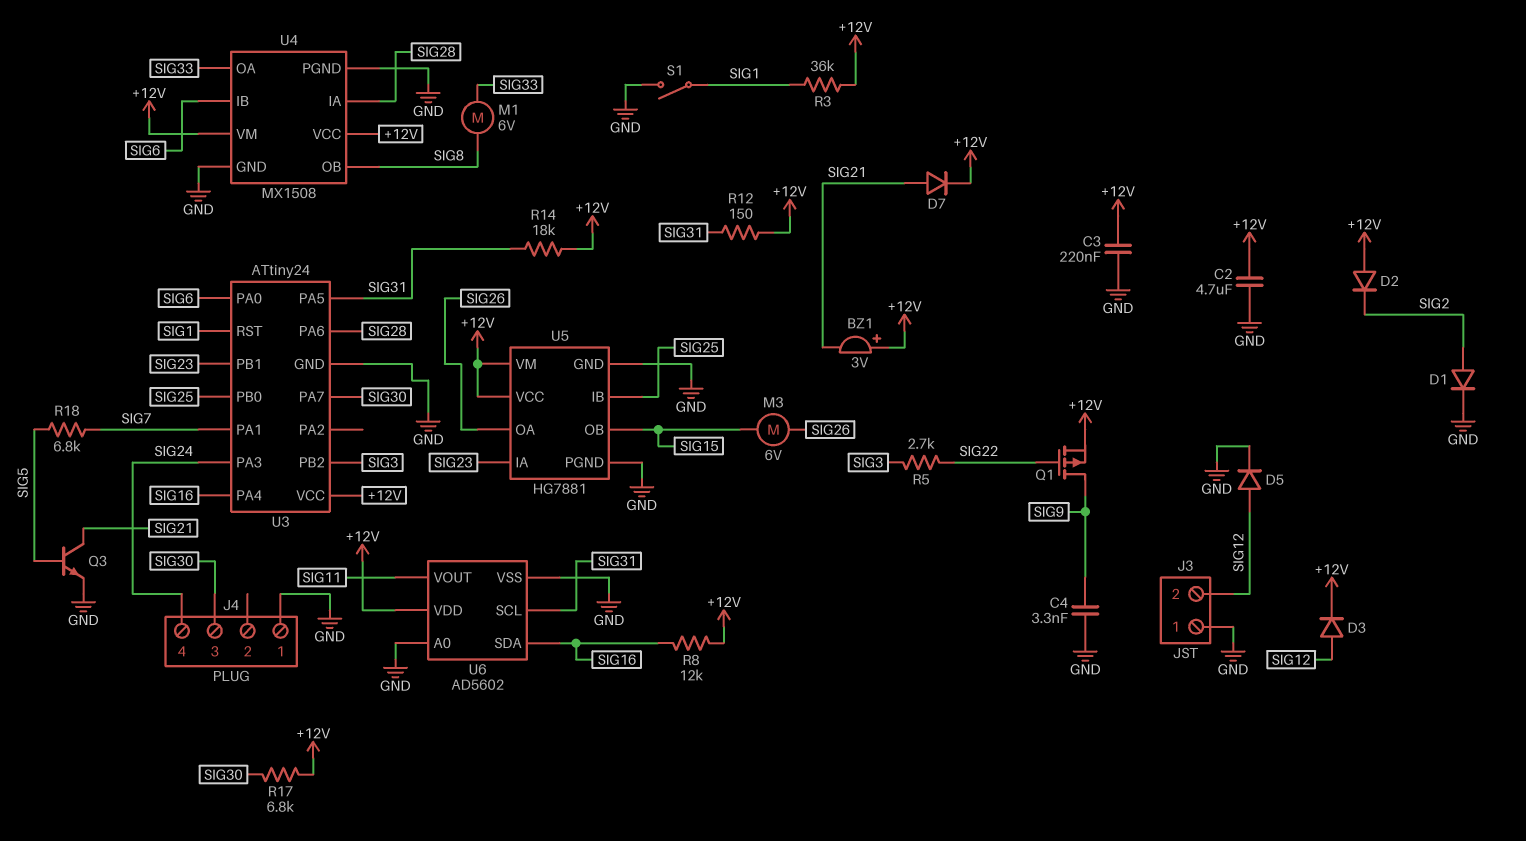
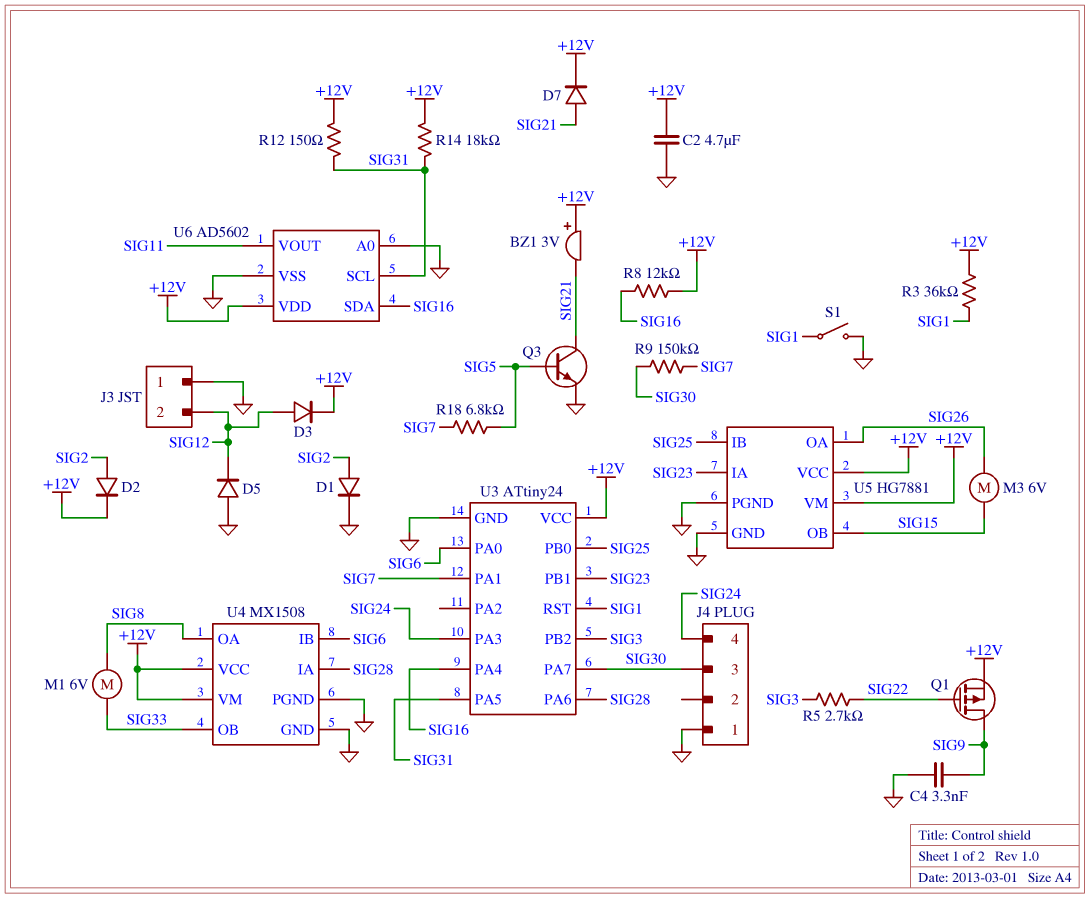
C3: 220nF (+12V, GND) -> none
D2: diode (A +12V, K SIG2) -> diode (A SIG2, K +12V)
D5: diode (A SIG12, K GND) -> diode (A GND, K SIG12)
R9: none -> 150k (SIG7, SIG30)
R17: 6.8k (+12V, SIG30) -> none
U4 pin OA: SIG33 -> SIG8
U4 pin OB: SIG8 -> SIG33

